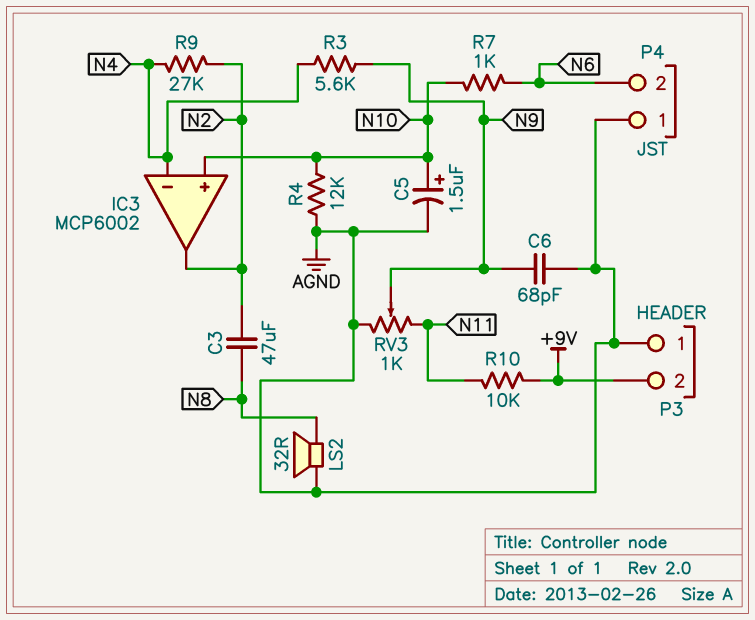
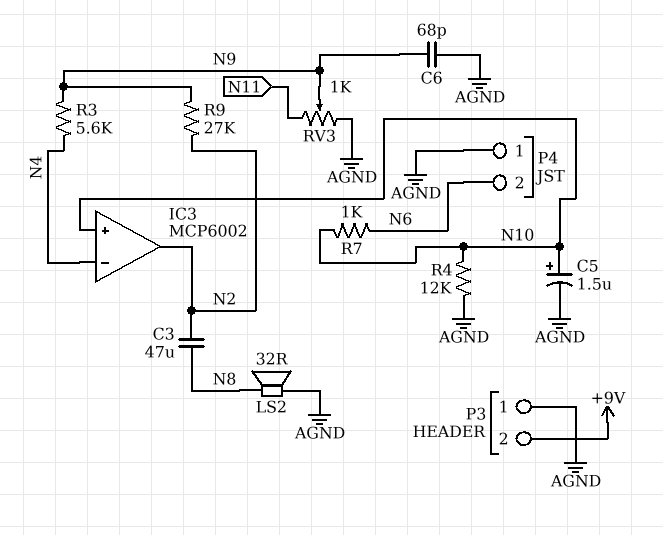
R9: 27k (N2, N4) -> 27k (N2, N9)
R10: 10k (+9V, N11) -> none

